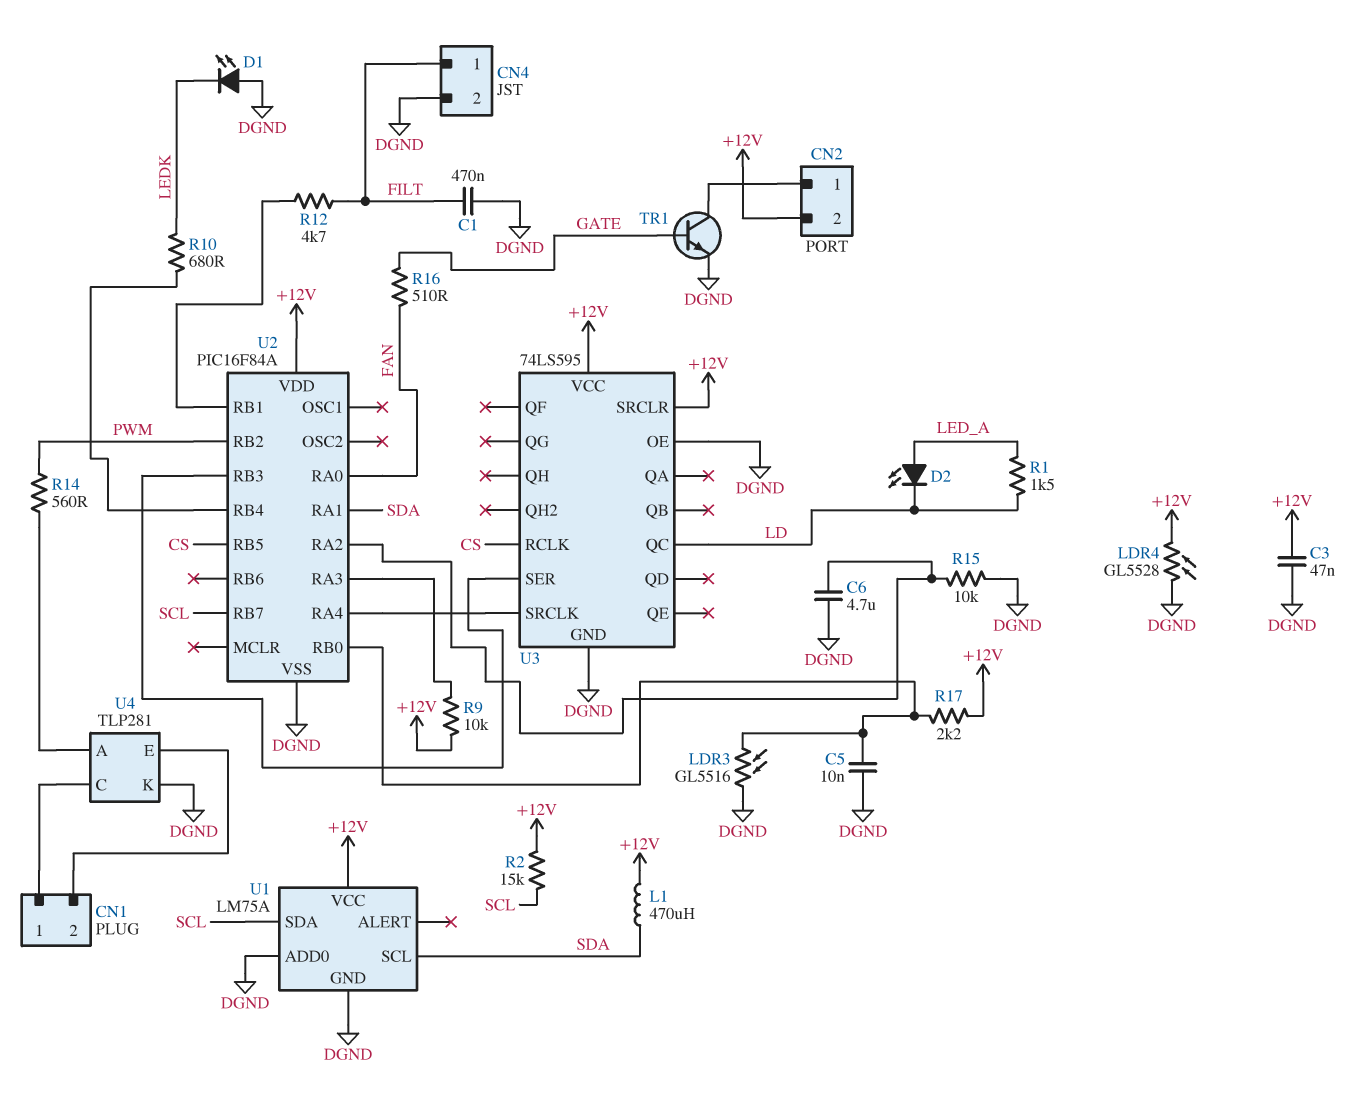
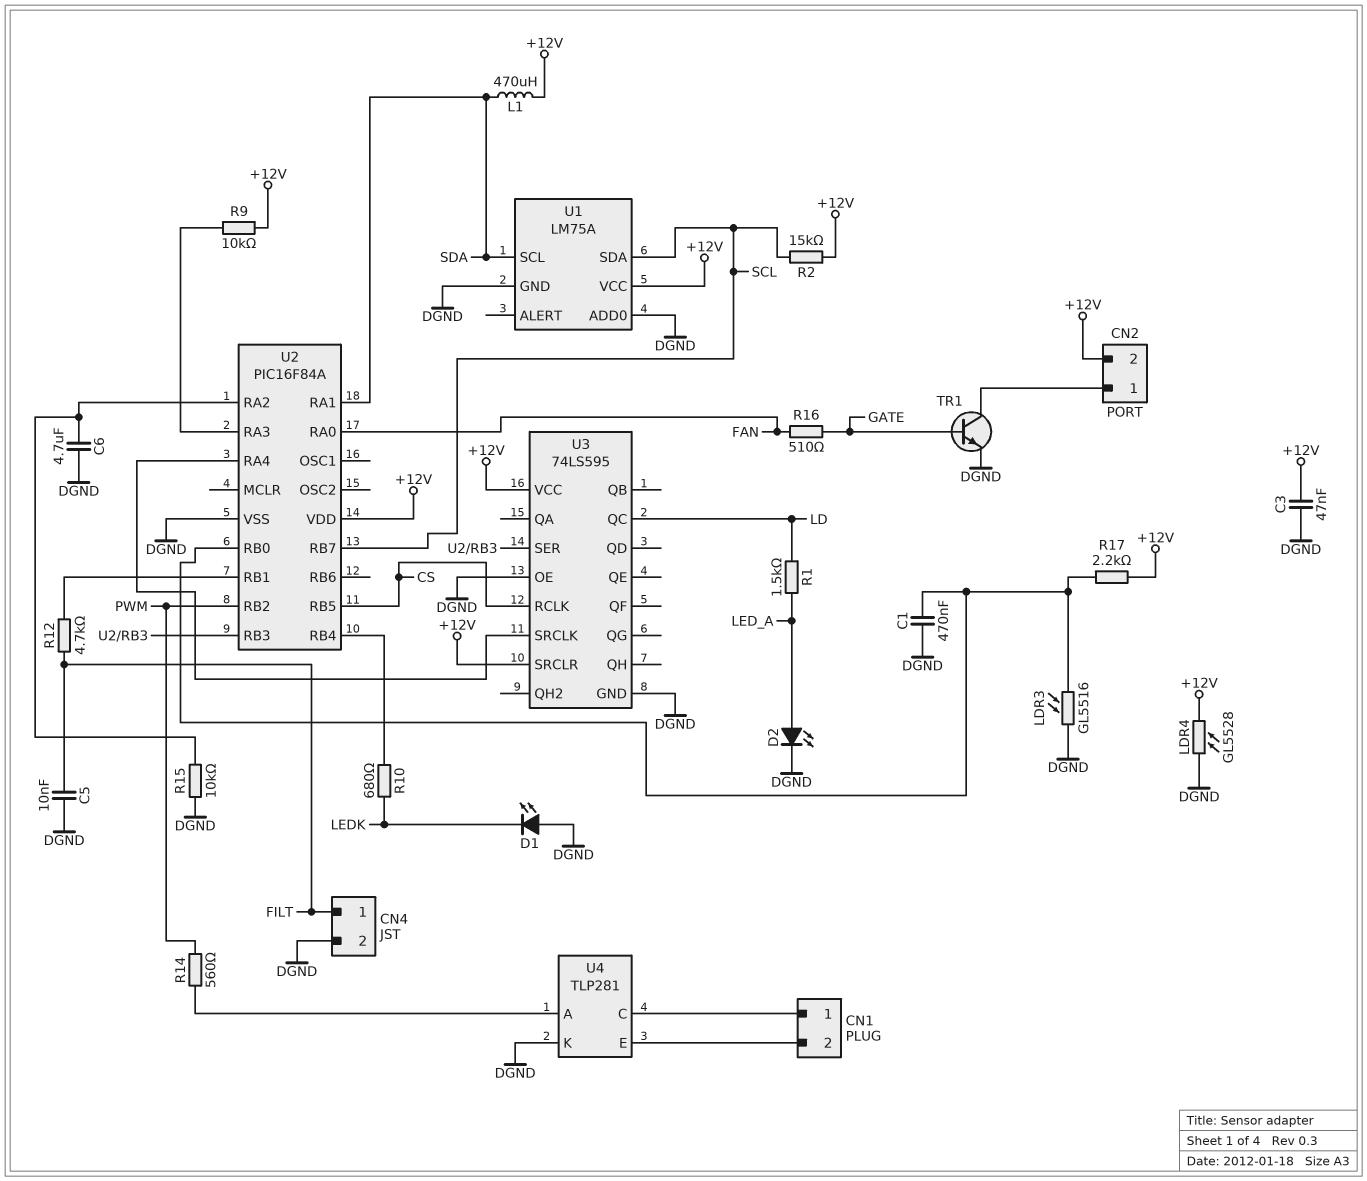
C1: 470nF (DGND, FILT) -> 470nF (DGND, U2/RB0)
C5: 10nF (DGND, U2/RB0) -> 10nF (DGND, FILT)
D2: LED (A LED_A, K LD) -> LED (A LED_A, K DGND)

